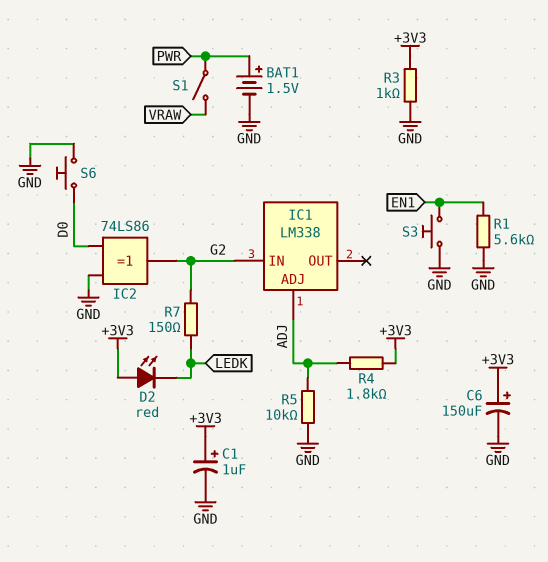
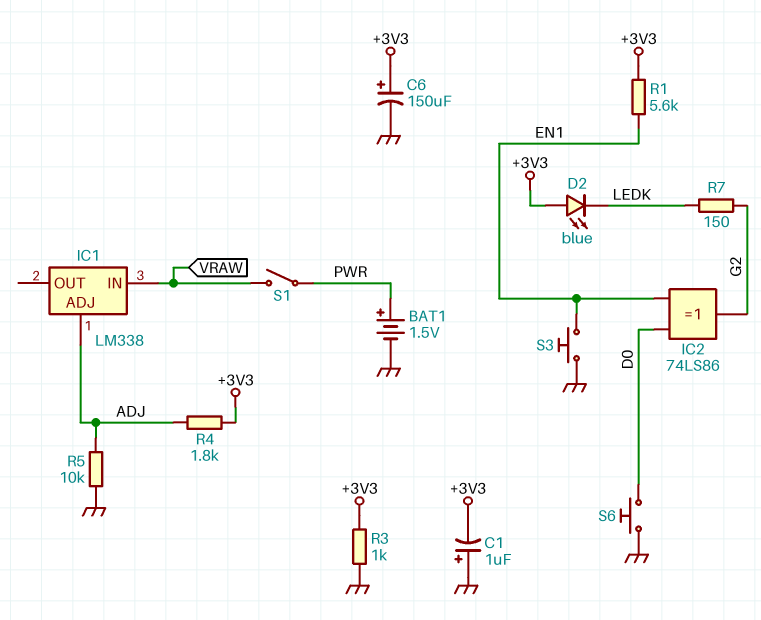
C1: 1uF (plus +3V3, minus GND) -> 1uF (plus GND, minus +3V3)
D2: LED red (A +3V3, K LEDK) -> LED blue (A +3V3, K LEDK)
IC1 pin IN: G2 -> VRAW
IC2: XOR 74LS86 (in D0, in GND, out G2) -> XOR 74LS86 (in D0, in EN1, out G2)
R1: 5.6k (EN1, GND) -> 5.6k (+3V3, EN1)

